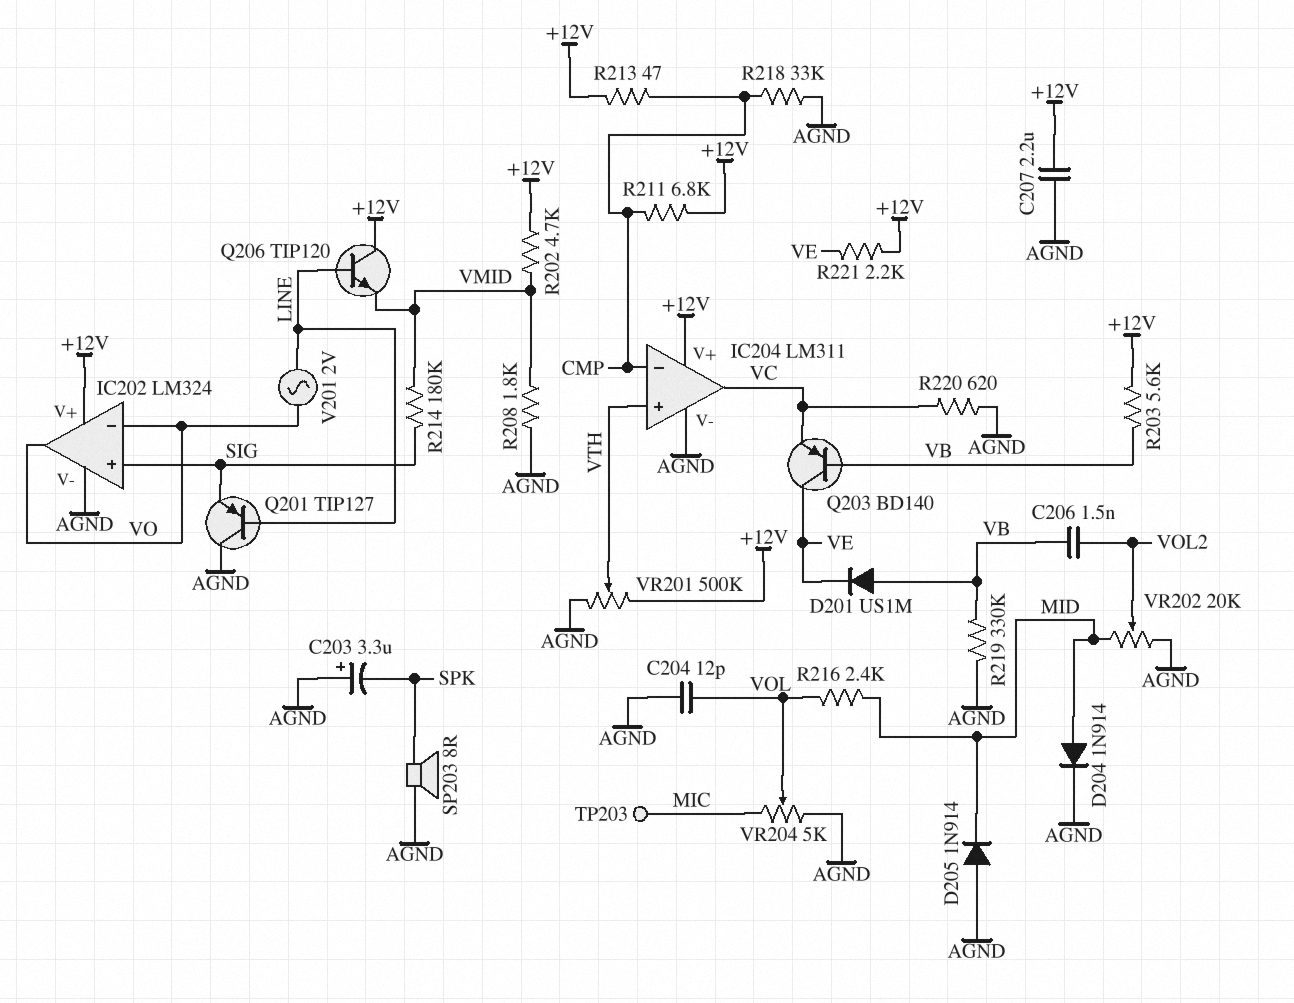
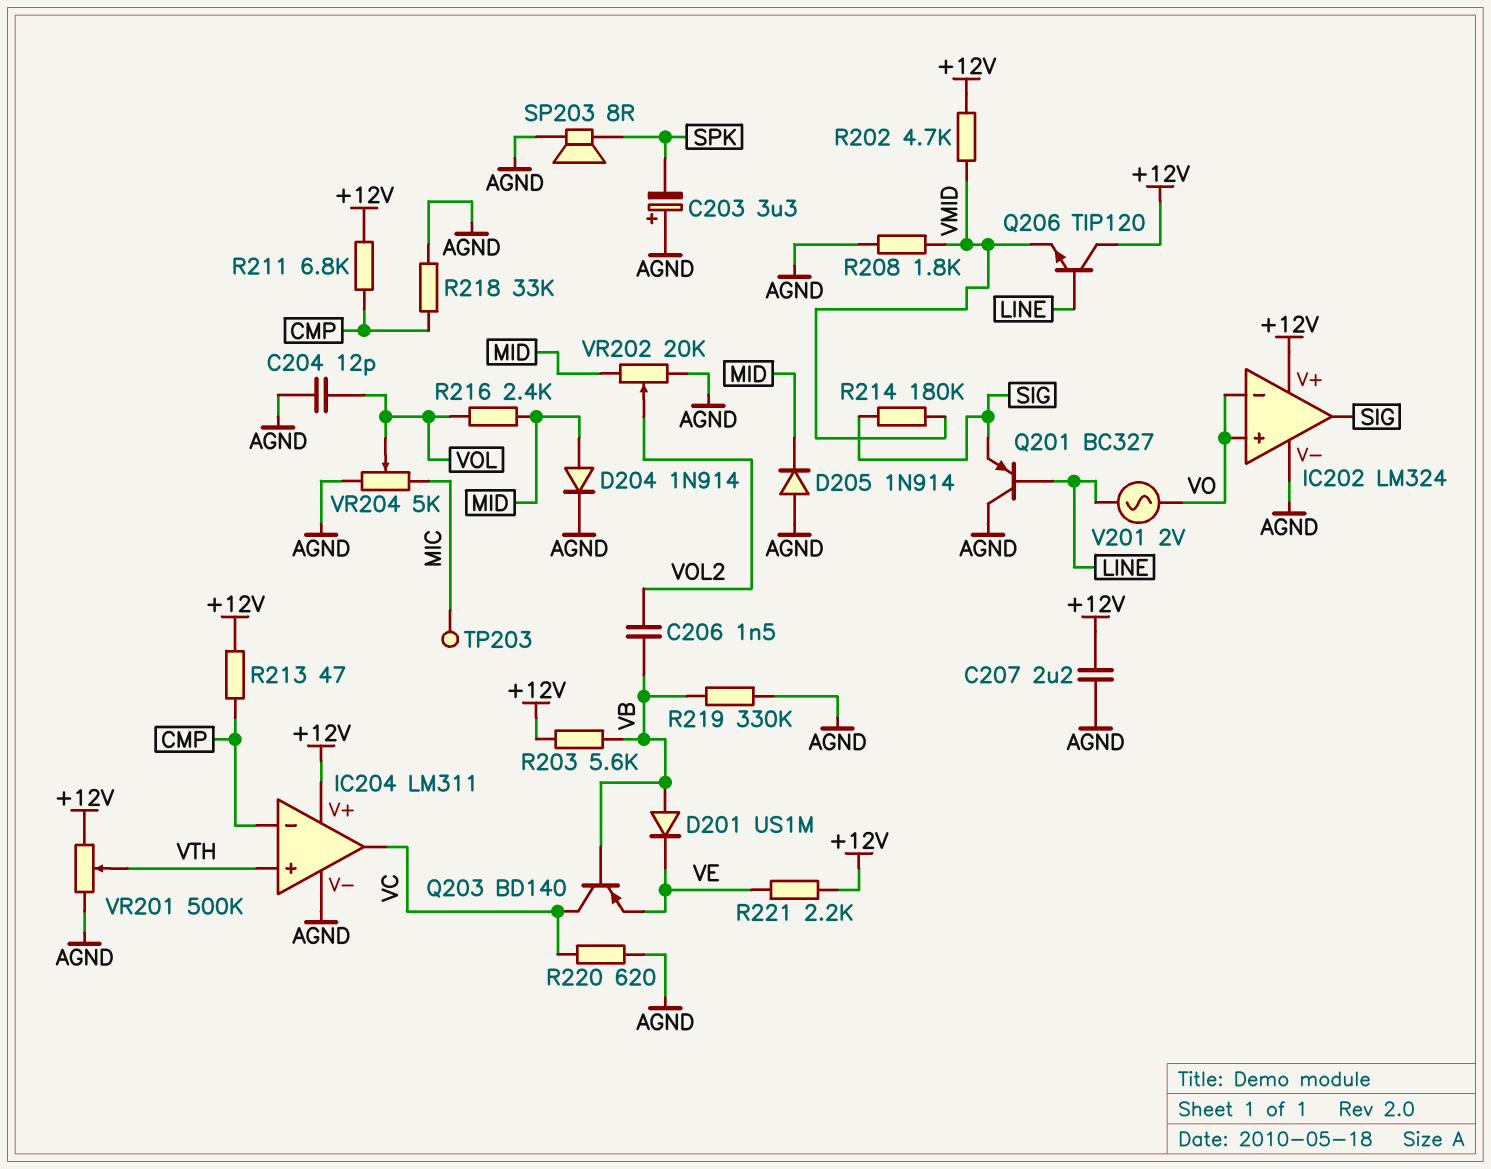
IC202 pin in+: SIG -> VO
IC202 pin out: VO -> SIG
Q201: PNP TIP127 (B LINE, C AGND, E SIG) -> PNP BC327 (B LINE, C AGND, E SIG)
Q203: PNP BD140 (B VB, C VE, E VC) -> PNP BD140 (B VB, C VC, E VE)

